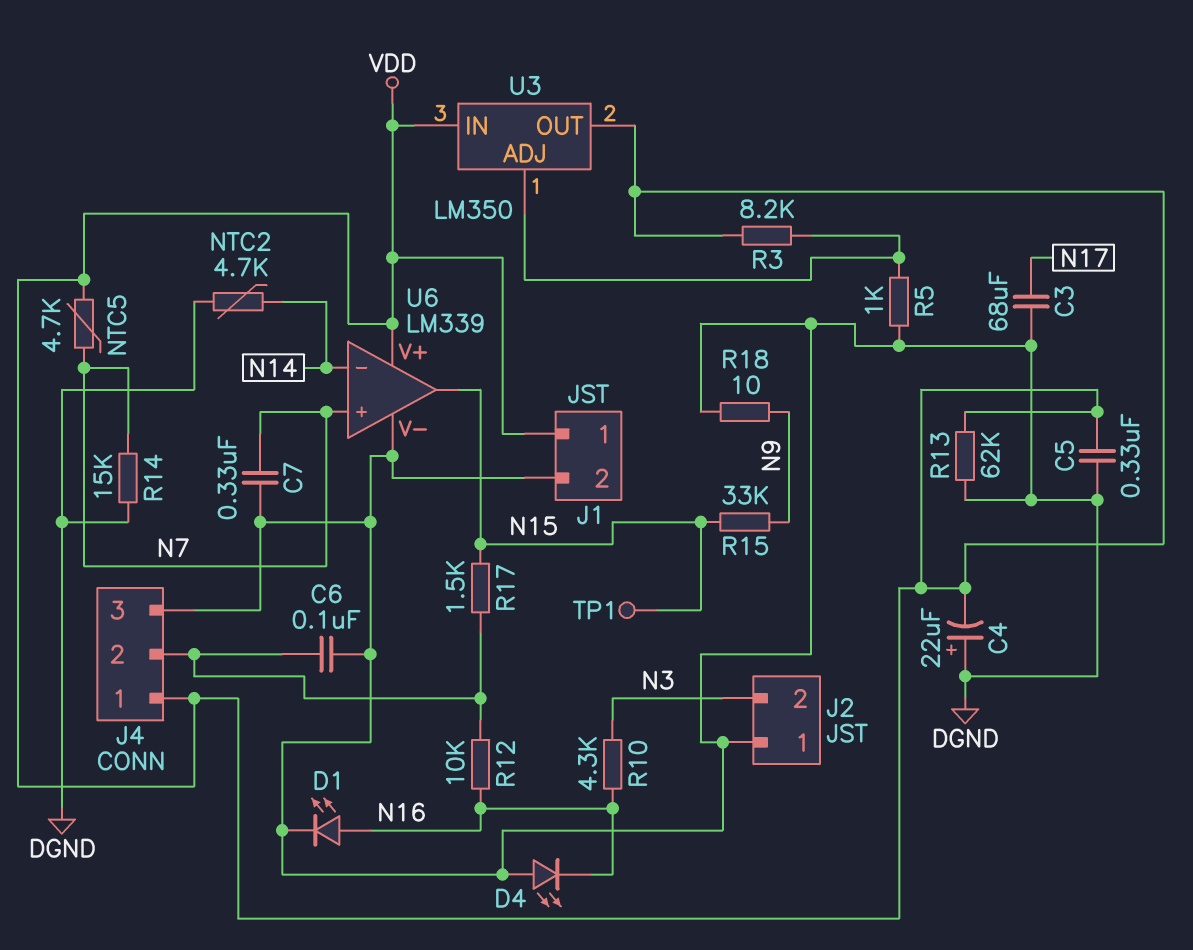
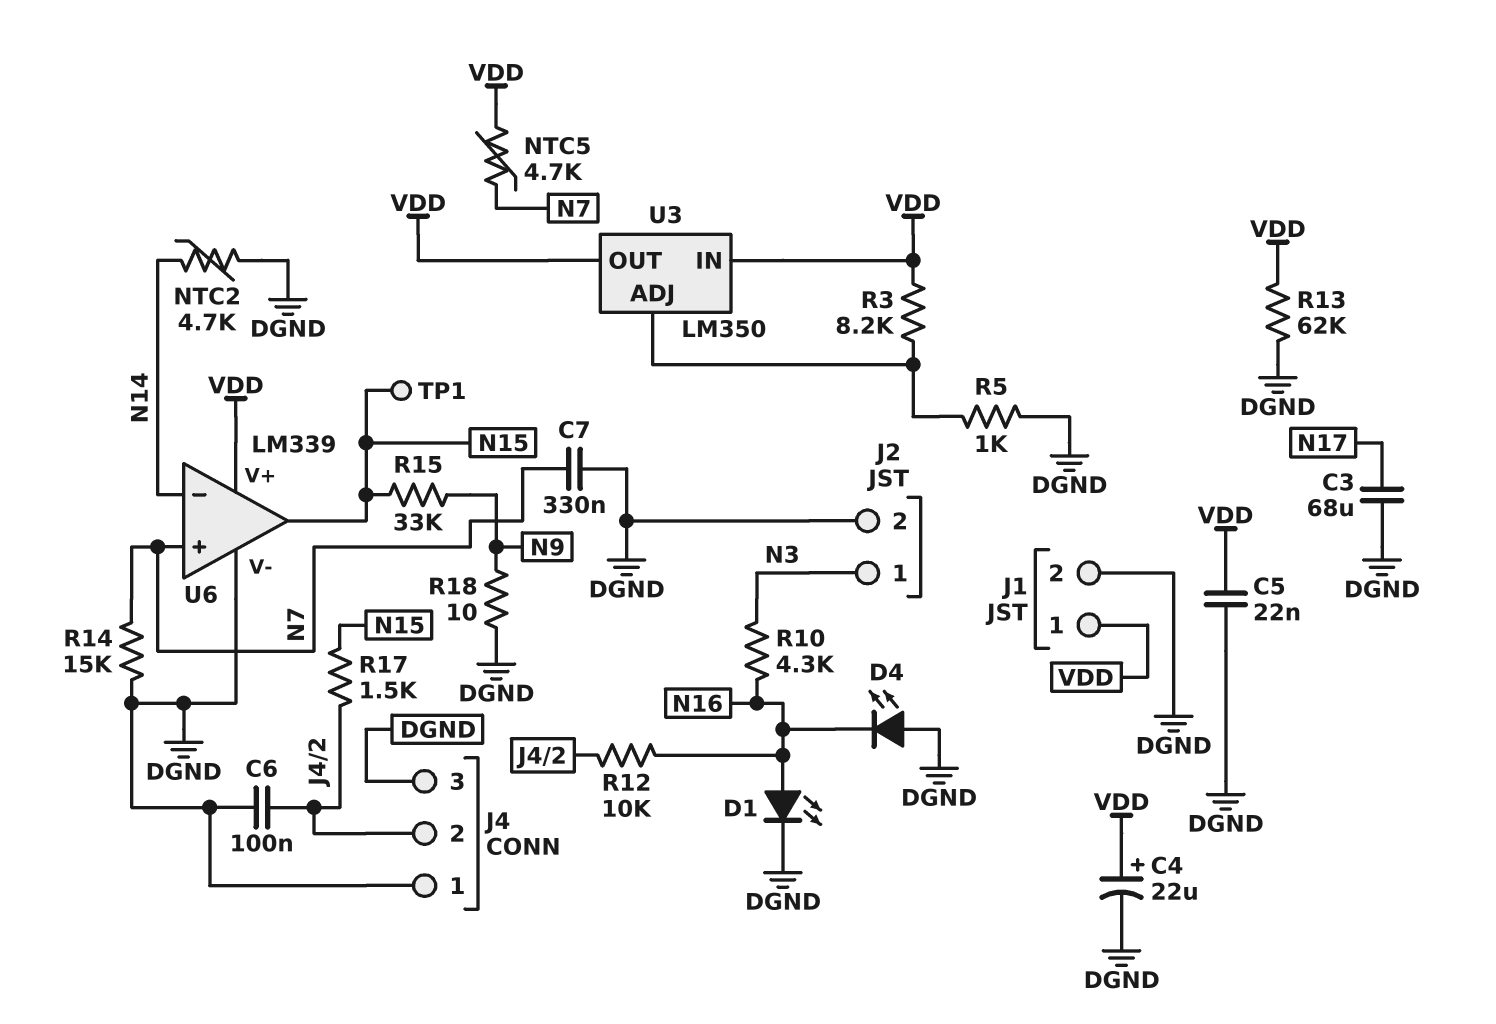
C4: 22uF (plus DGND, minus VDD) -> 22uF (plus VDD, minus DGND)
C5: 330nF (DGND, VDD) -> 22nF (DGND, VDD)
J2 pin 1: DGND -> N3
J2 pin 2: N3 -> DGND
J4 pin 1: VDD -> DGND

